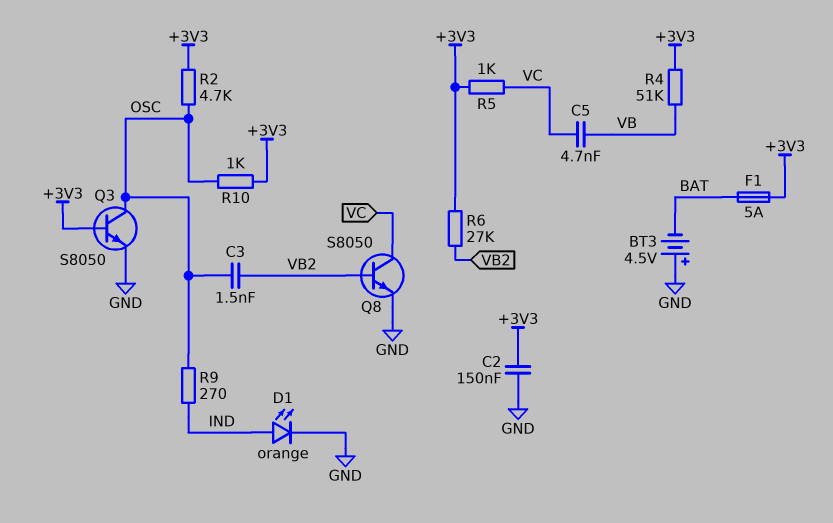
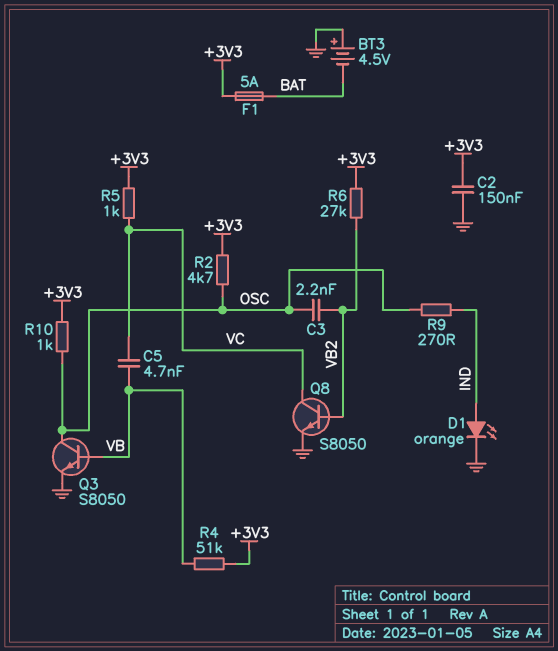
C3: 1.5nF (OSC, VB2) -> 2.2nF (OSC, VB2)
Q3: NPN S8050 (B +3V3, C OSC, E GND) -> NPN S8050 (B VB, C OSC, E GND)

